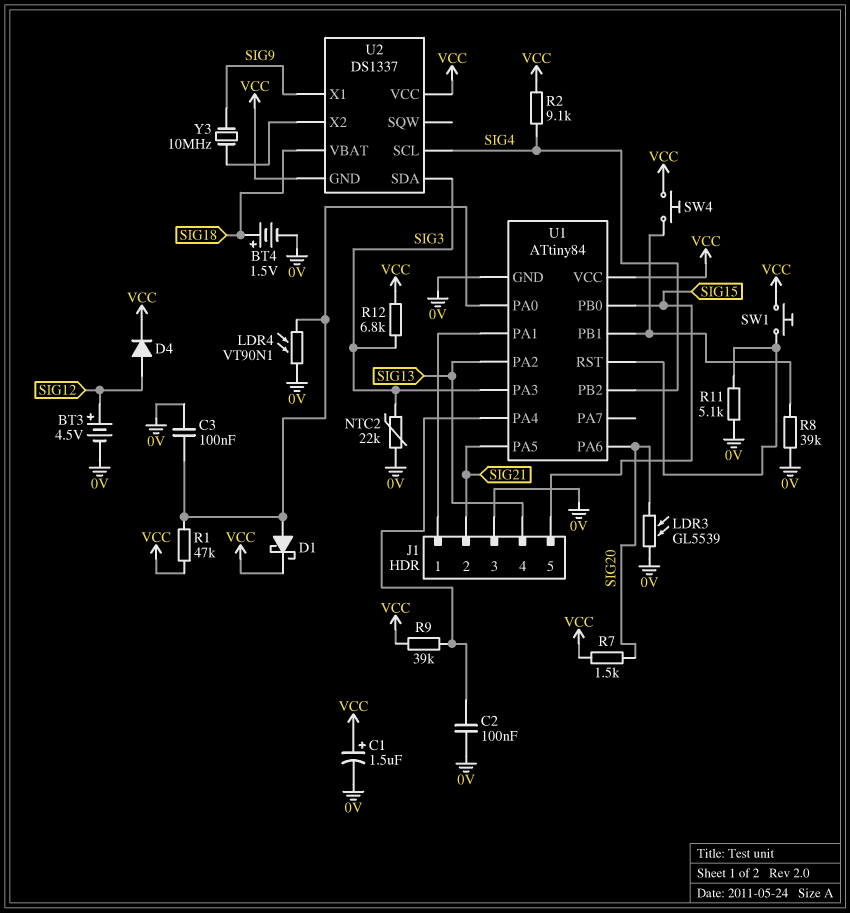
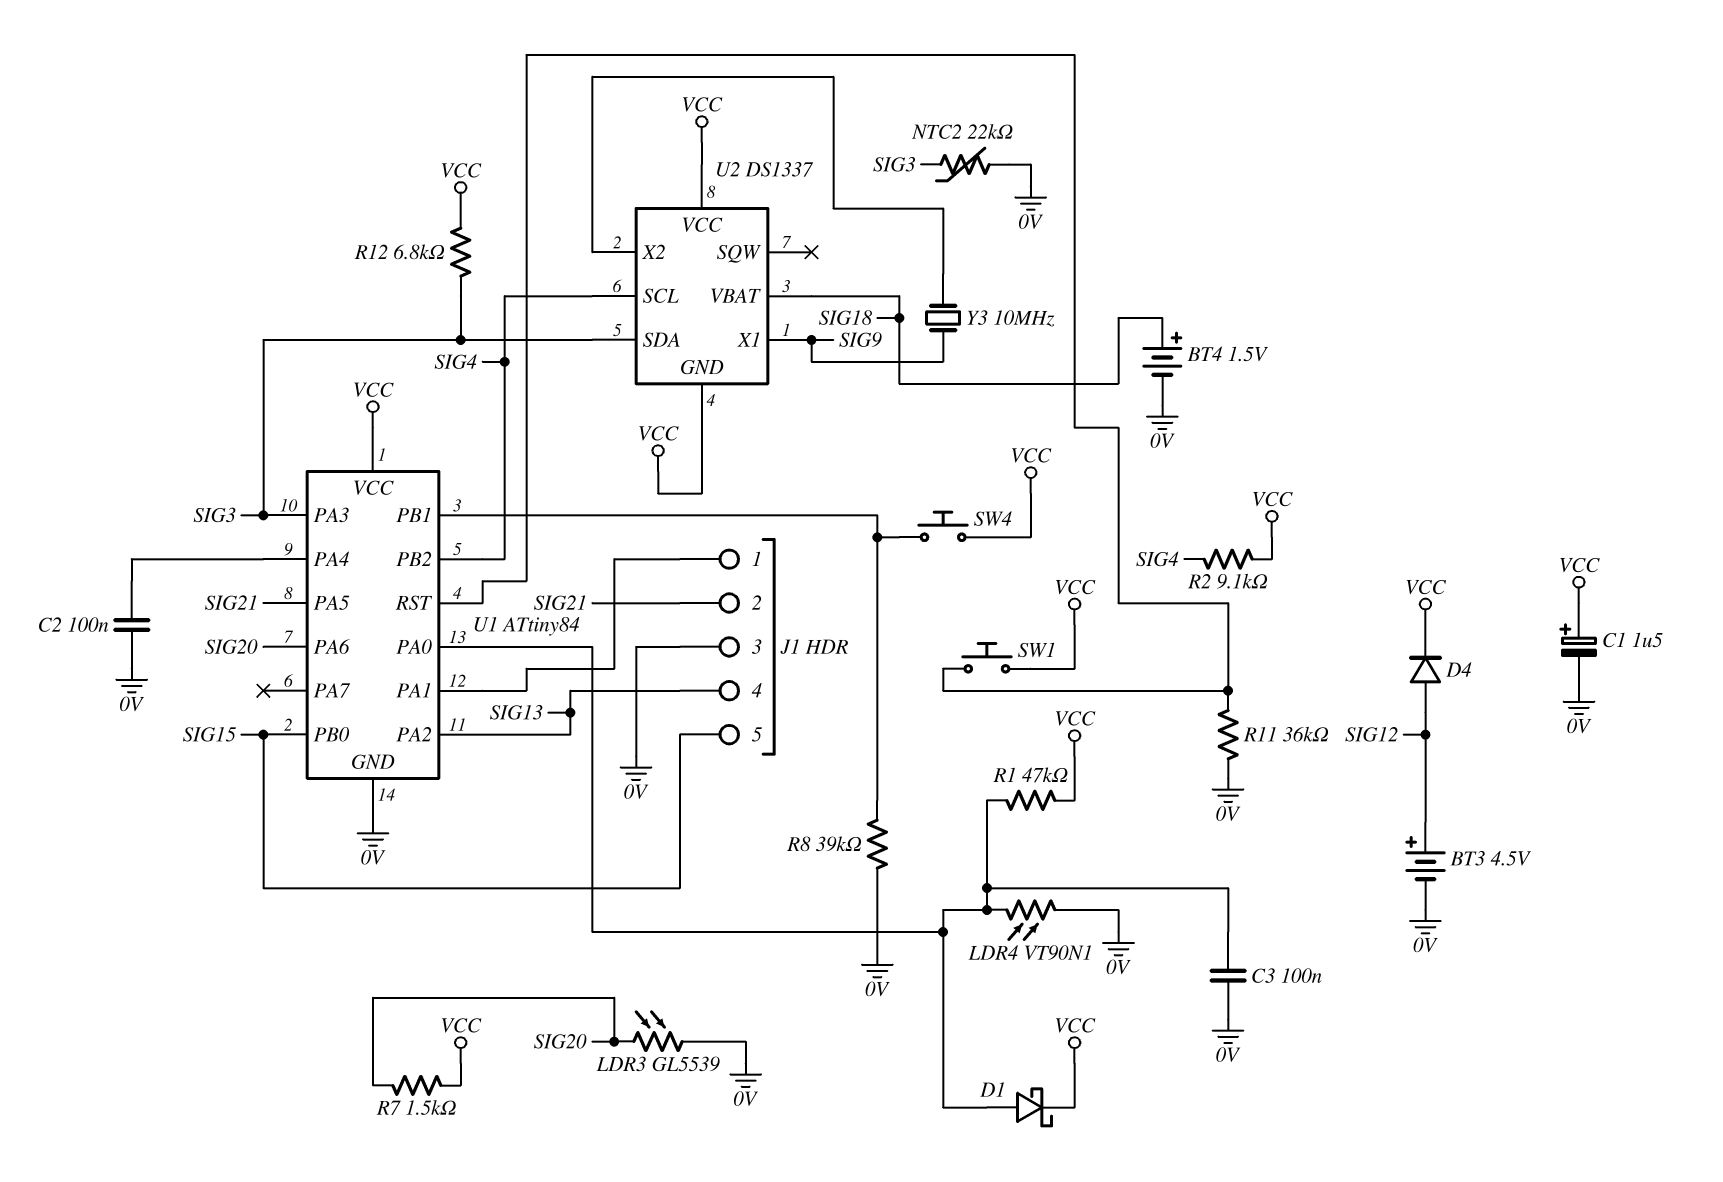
R9: 39k (U1/PA4, VCC) -> none
R11: 5.1k (0V, U1/RST) -> 36k (0V, U1/RST)

